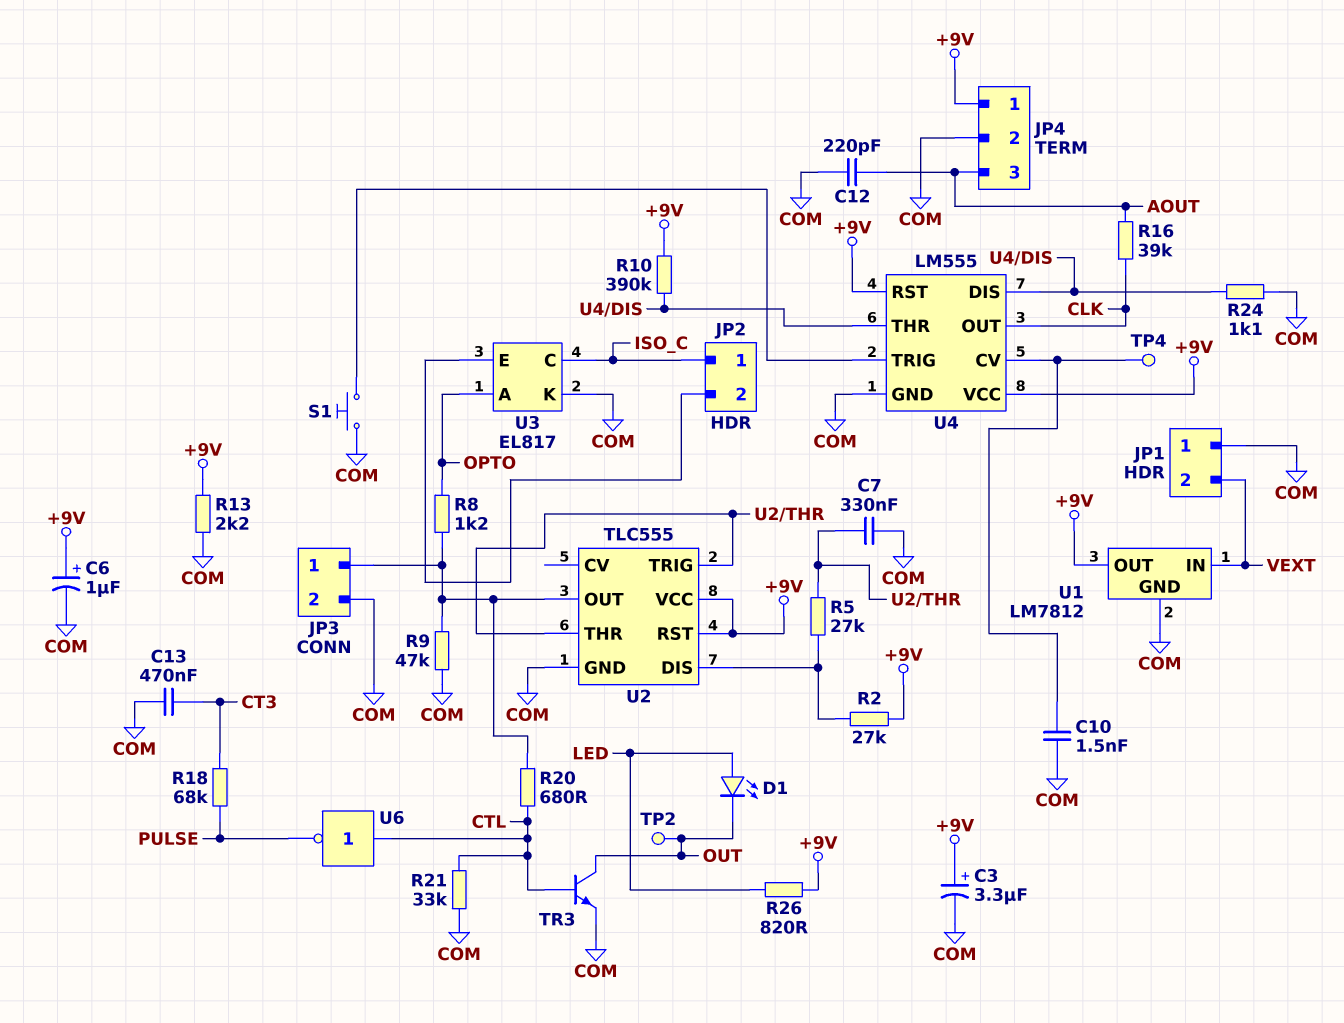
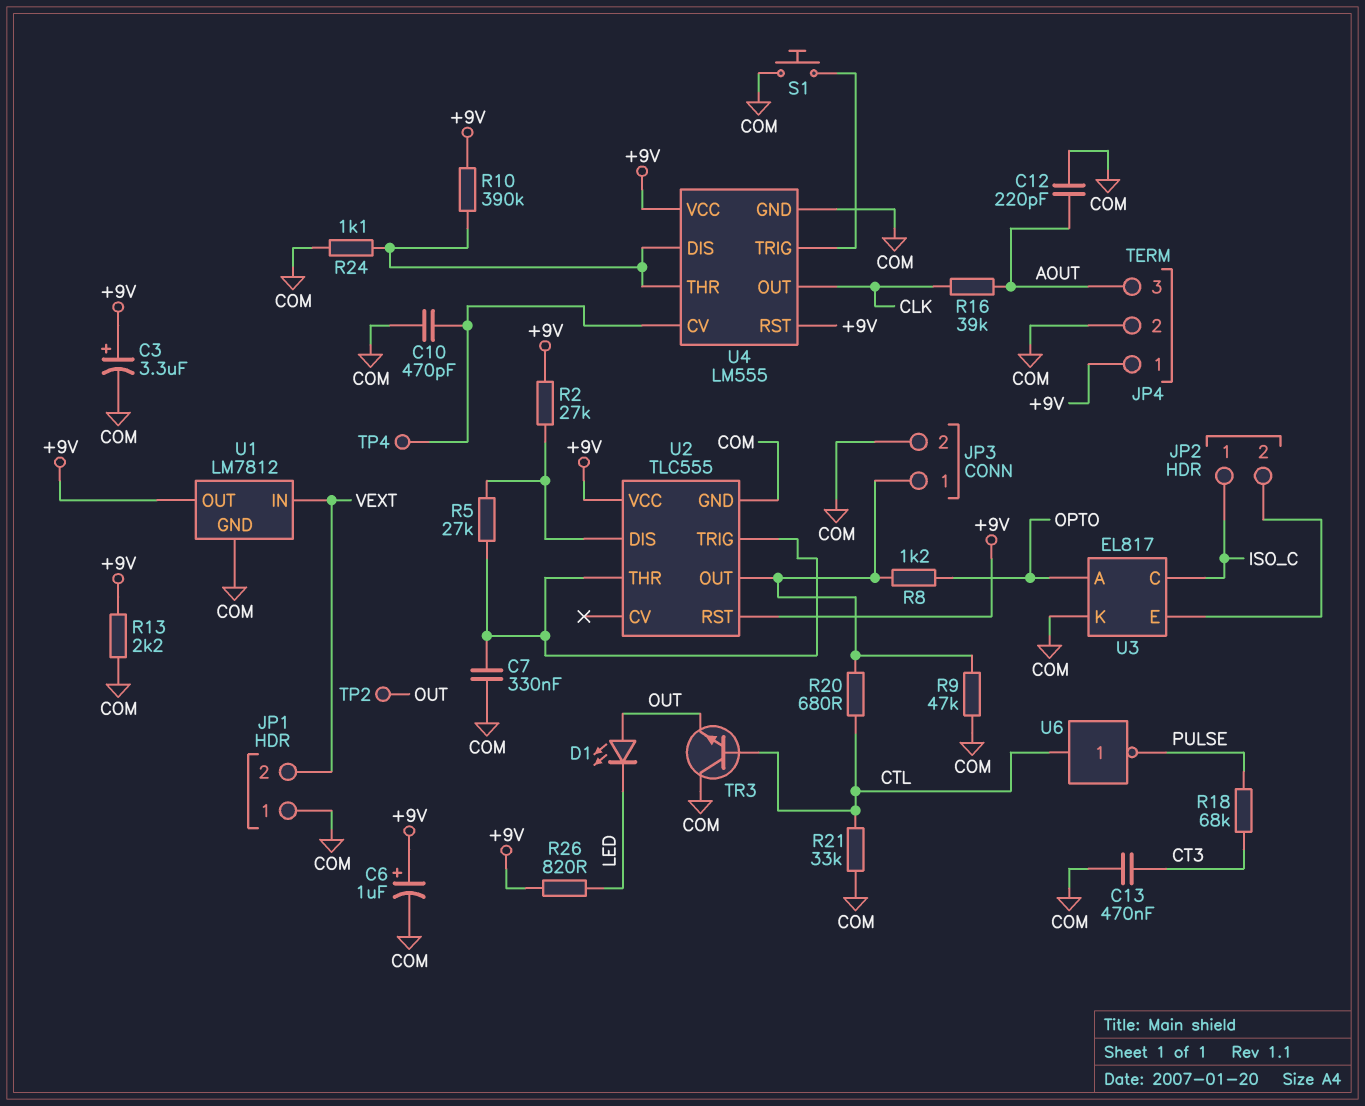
C10: 1.5nF (COM, U4/CV) -> 470pF (COM, U4/CV)
D1: LED (A LED, K OUT) -> LED (A OUT, K LED)
TR3: NPN (B CTL, C OUT, E COM) -> NPN (B CTL, C COM, E OUT)

